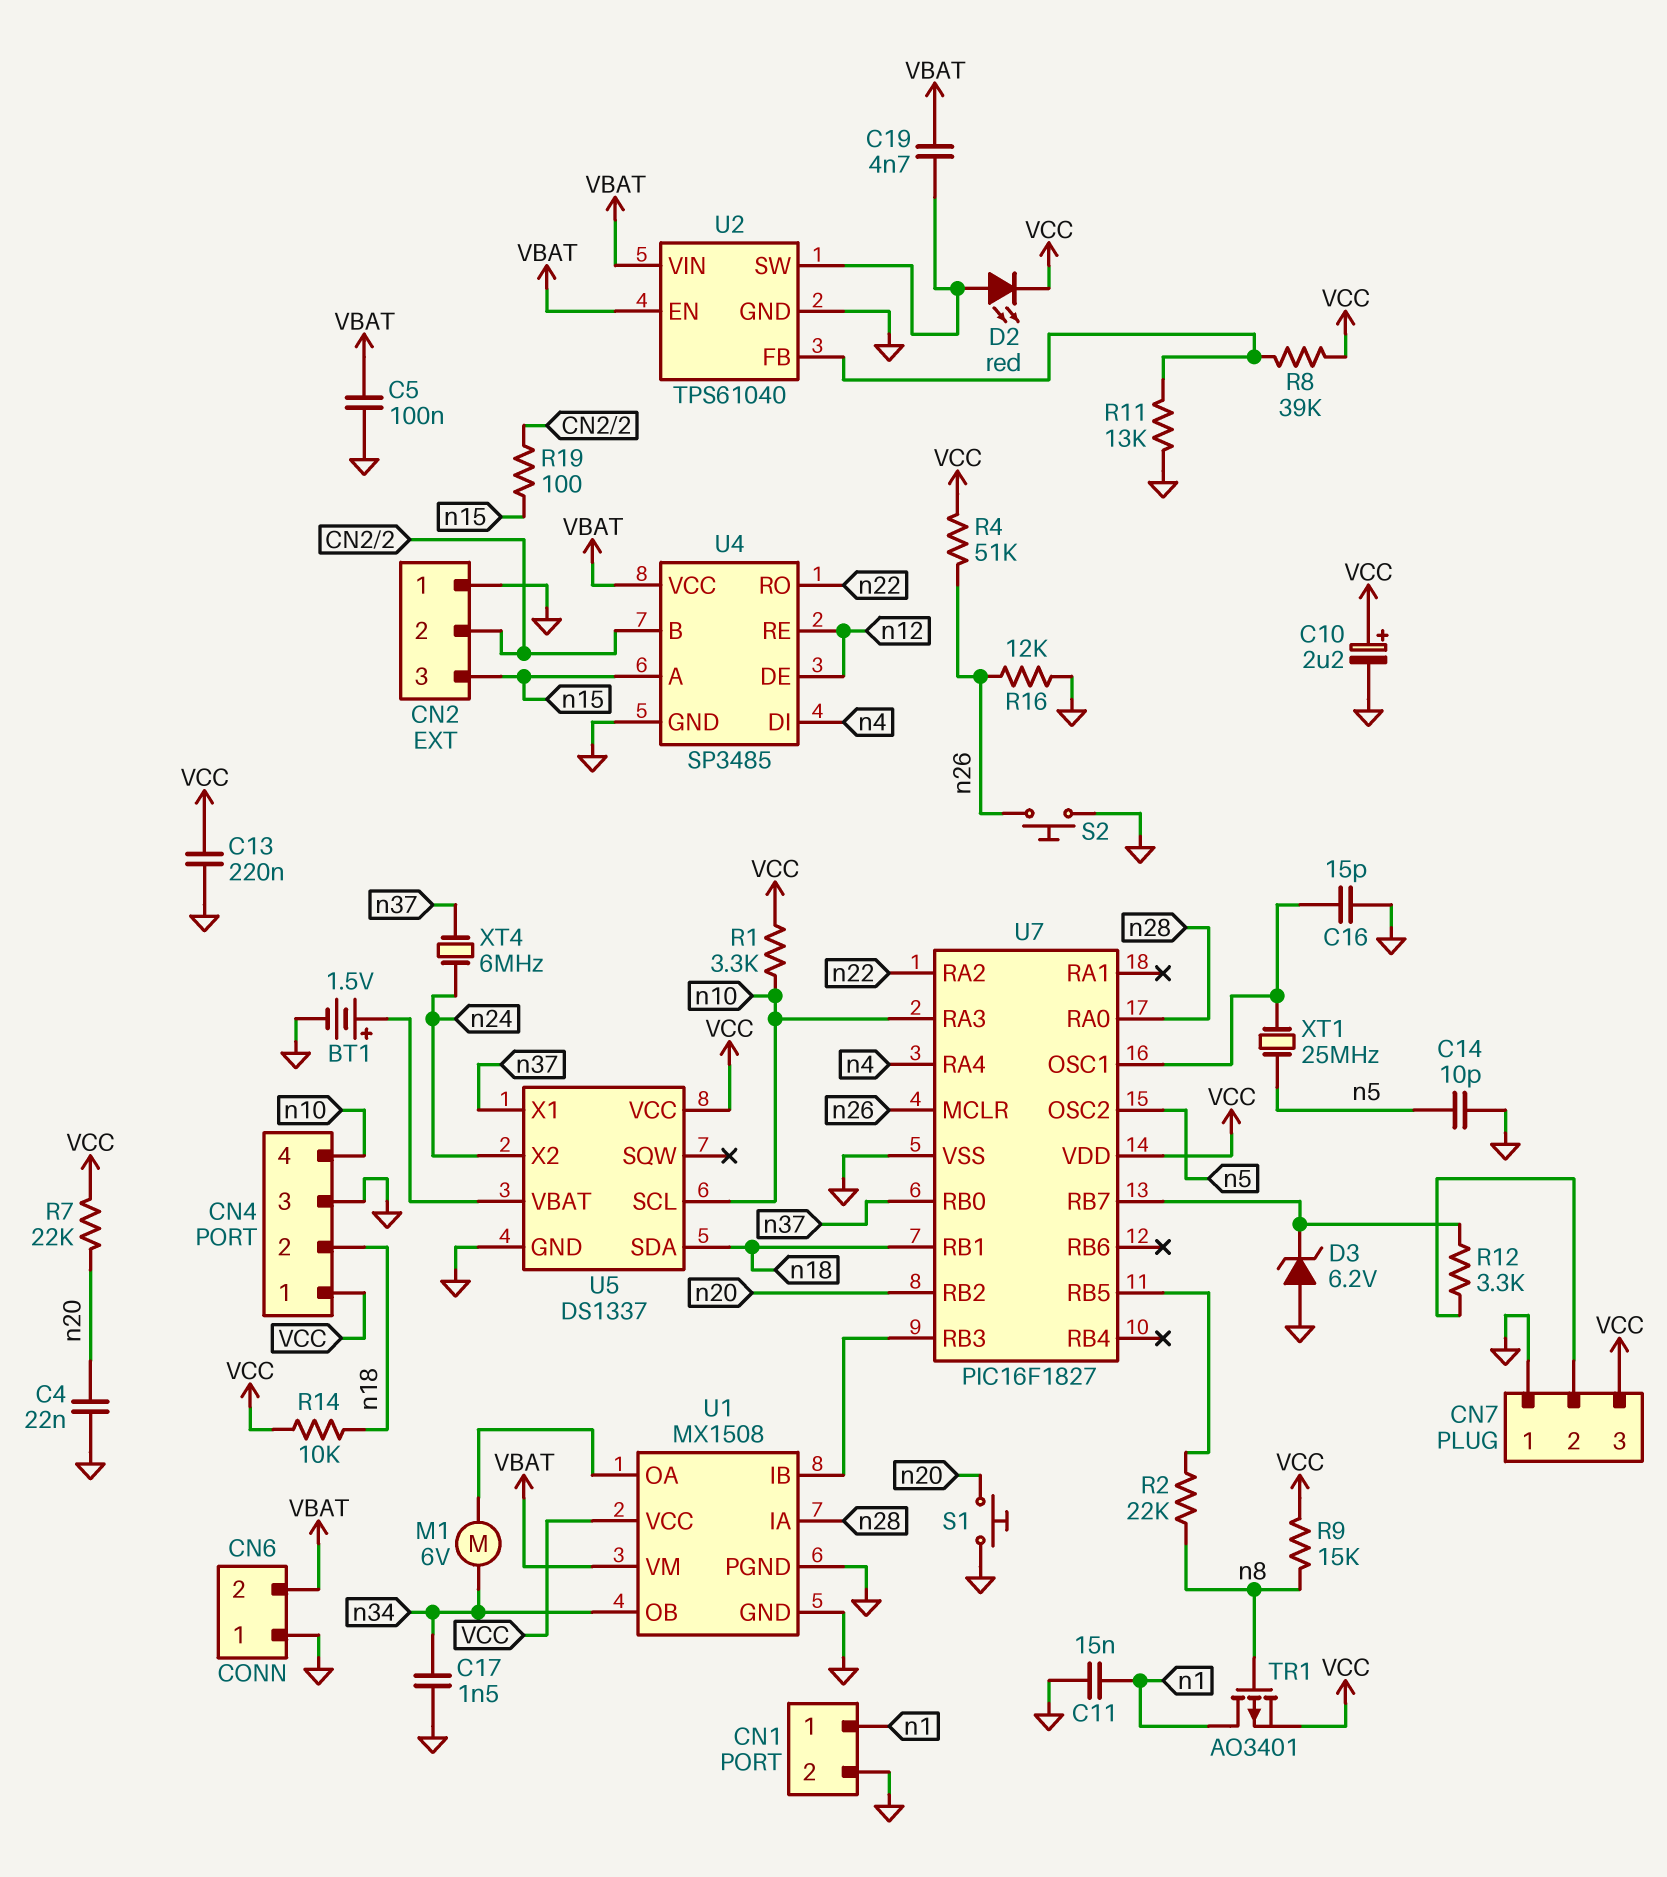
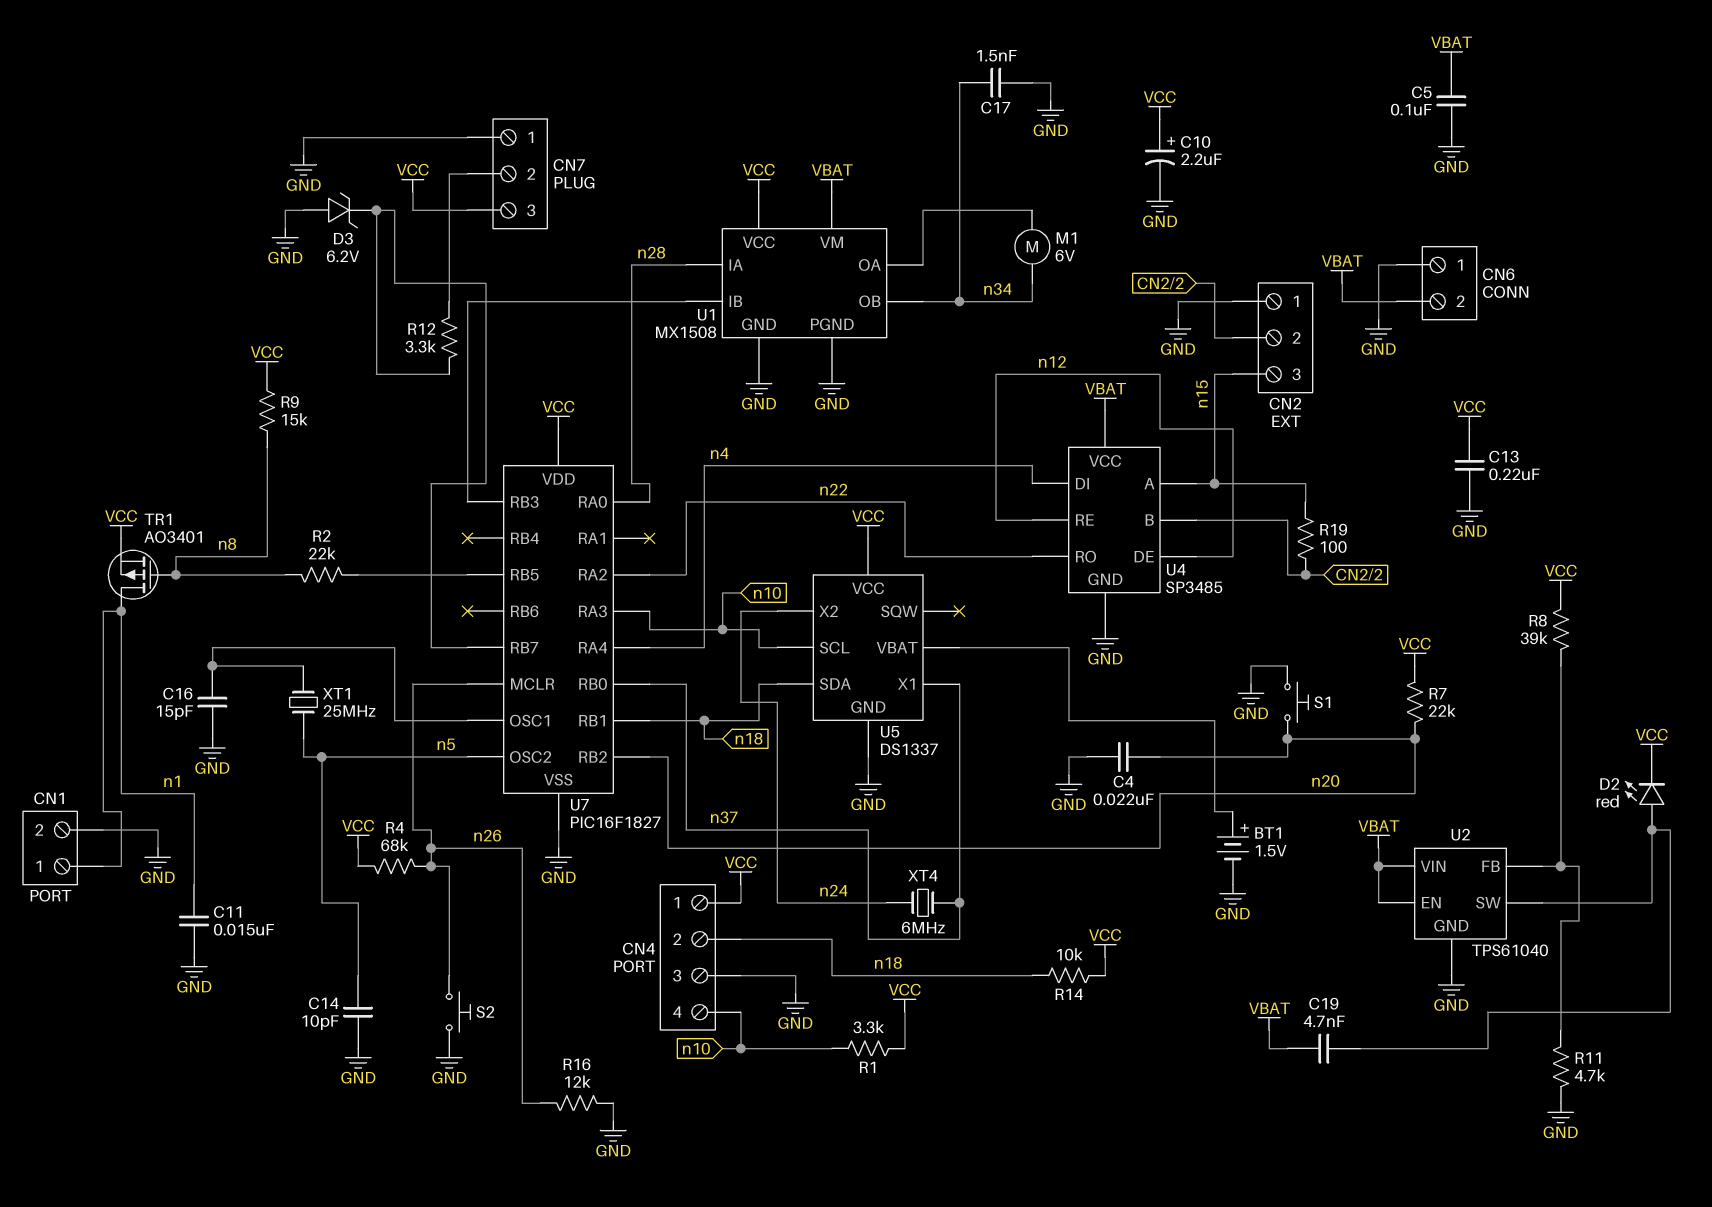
R4: 51k (VCC, n26) -> 68k (VCC, n26)
R11: 13k (GND, U2/FB) -> 4.7k (GND, U2/FB)

